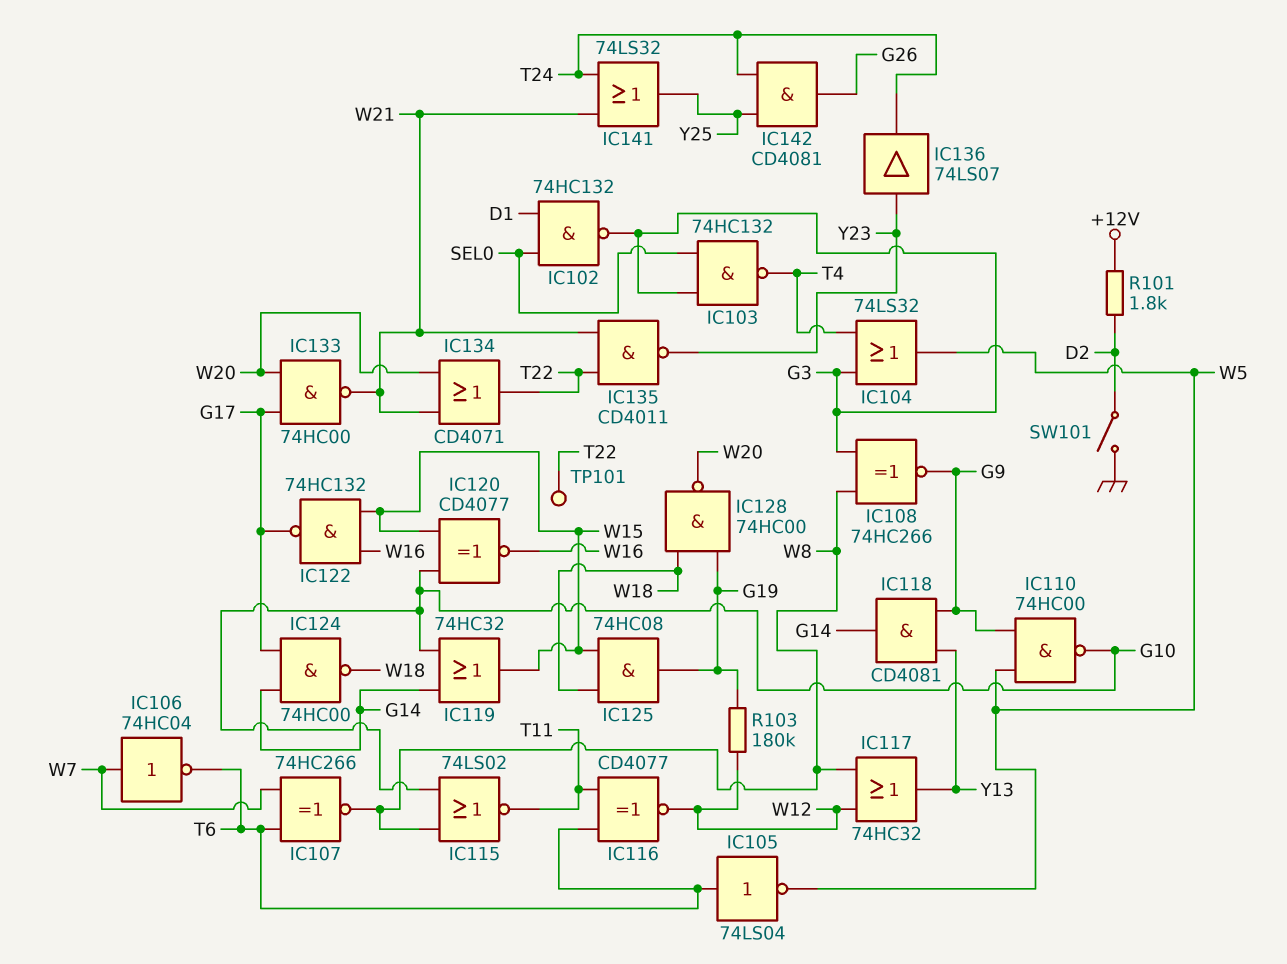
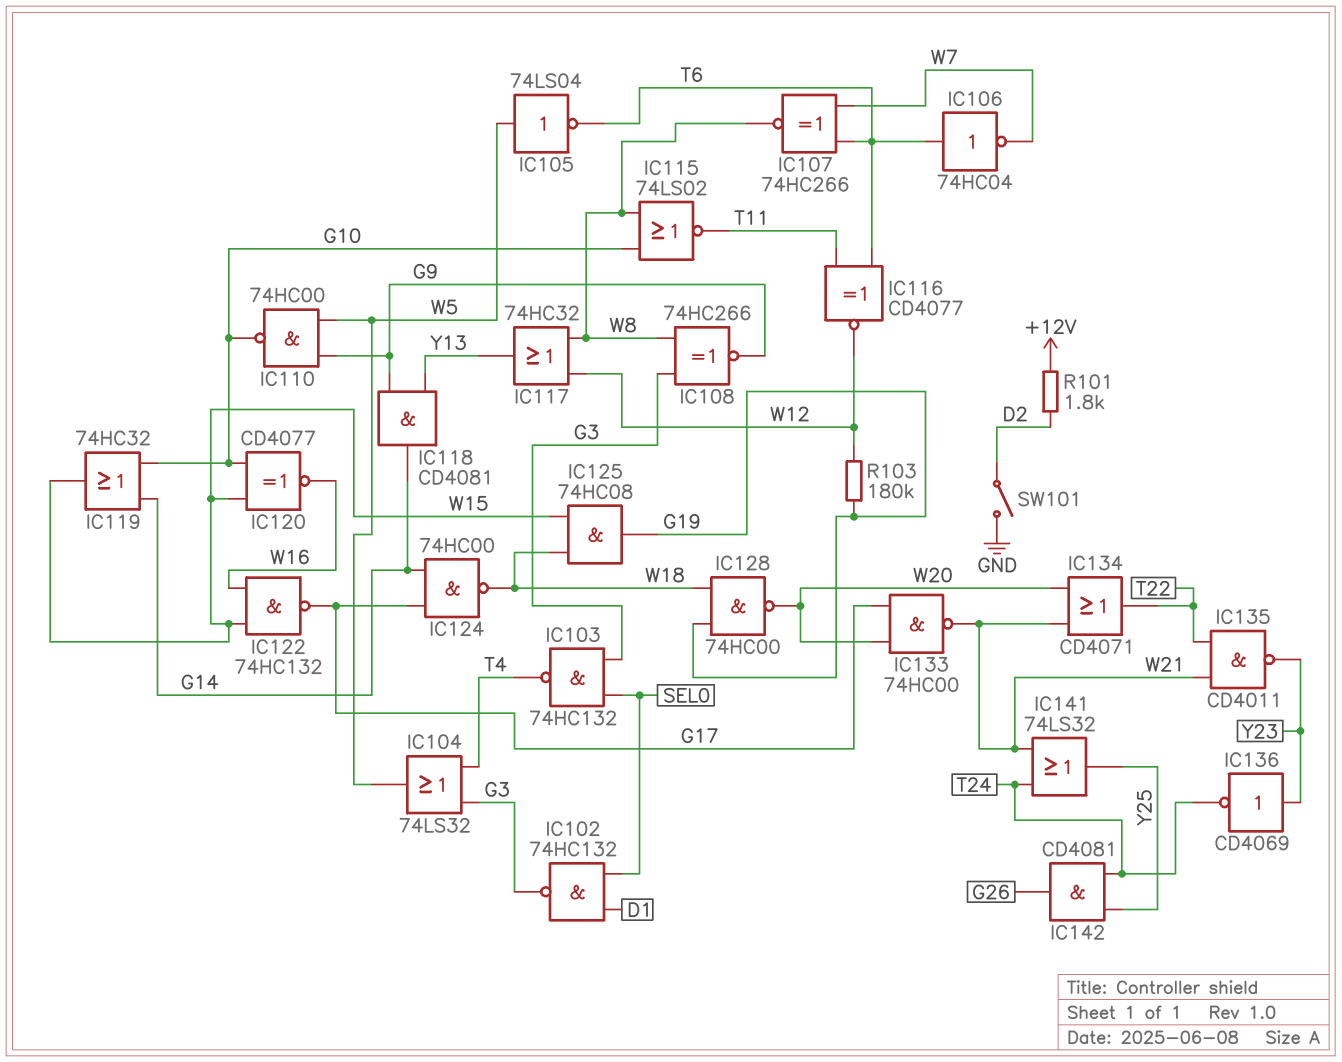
IC105: NOT 74LS04 (in T6, out W5) -> NOT 74LS04 (in W5, out T6)
IC106: NOT 74HC04 (in W7, out T6) -> NOT 74HC04 (in T6, out W7)
IC136: buffer 74LS07 (in Y23, out T24) -> NOT CD4069 (in Y23, out T24)
TP101: test point (T22) -> none

